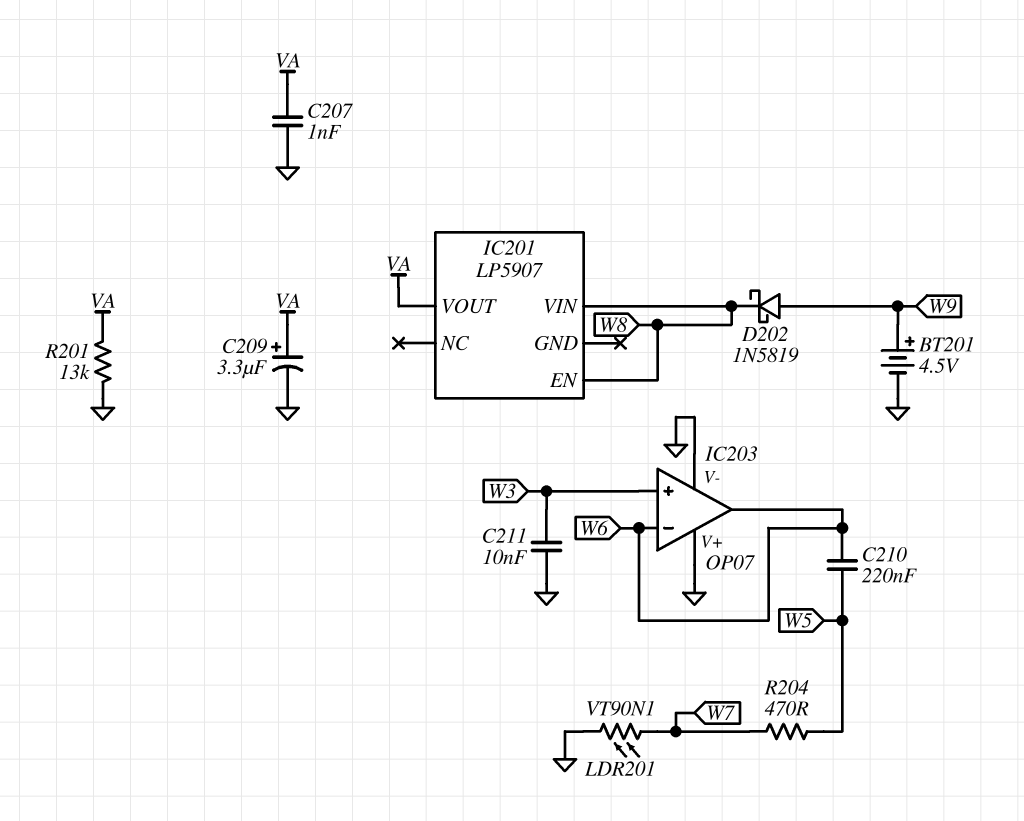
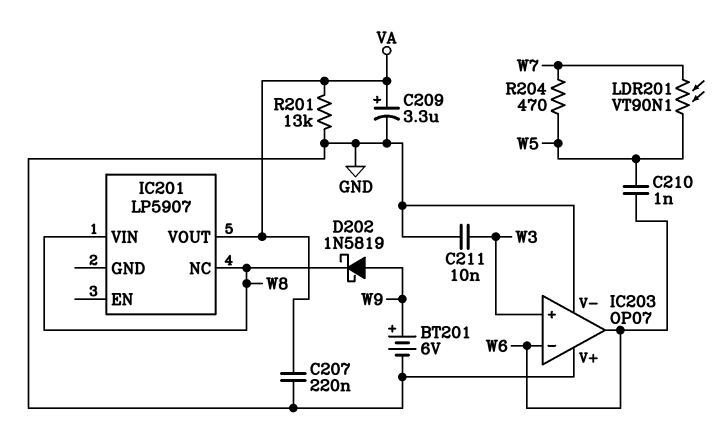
BT201: 4.5V (plus W9, minus GND) -> 6V (plus W9, minus GND)
C207: 1nF (GND, VA) -> 220nF (GND, VA)
C210: 220nF (W5, W6) -> 1nF (W5, W6)
IC201 pin EN: W8 -> none
IC201 pin NC: none -> W8
LDR201: VT90N1 (GND, W7) -> VT90N1 (W5, W7)

